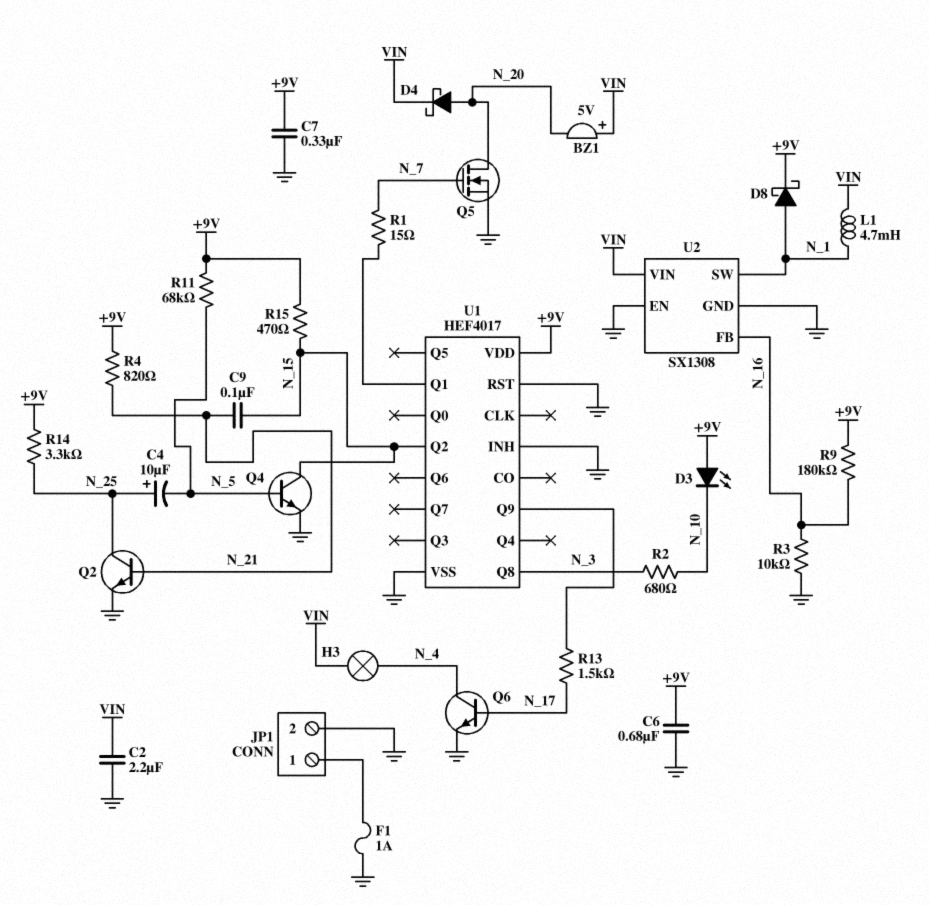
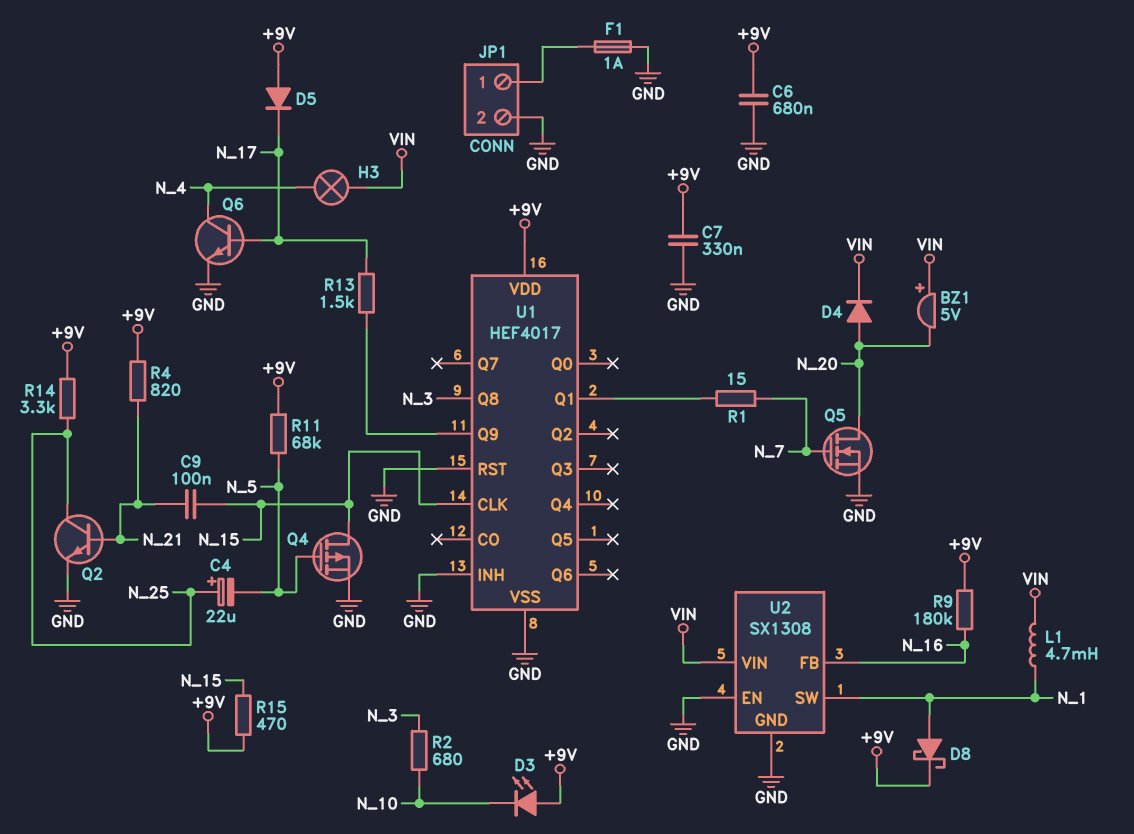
C2: 2.2uF (GND, VIN) -> none
C4: 10uF (plus N_25, minus N_5) -> 22uF (plus N_25, minus N_5)
D4: schottky (A N_20, K VIN) -> diode (A N_20, K VIN)
D5: none -> diode (A +9V, K N_17)
Q4: NPN (B N_5, C N_15, E GND) -> PMOS (G N_5, D N_15, S GND)
R3: 10k (GND, N_16) -> none
U1 pin CLK: none -> N_15
U1 pin Q2: N_15 -> none

